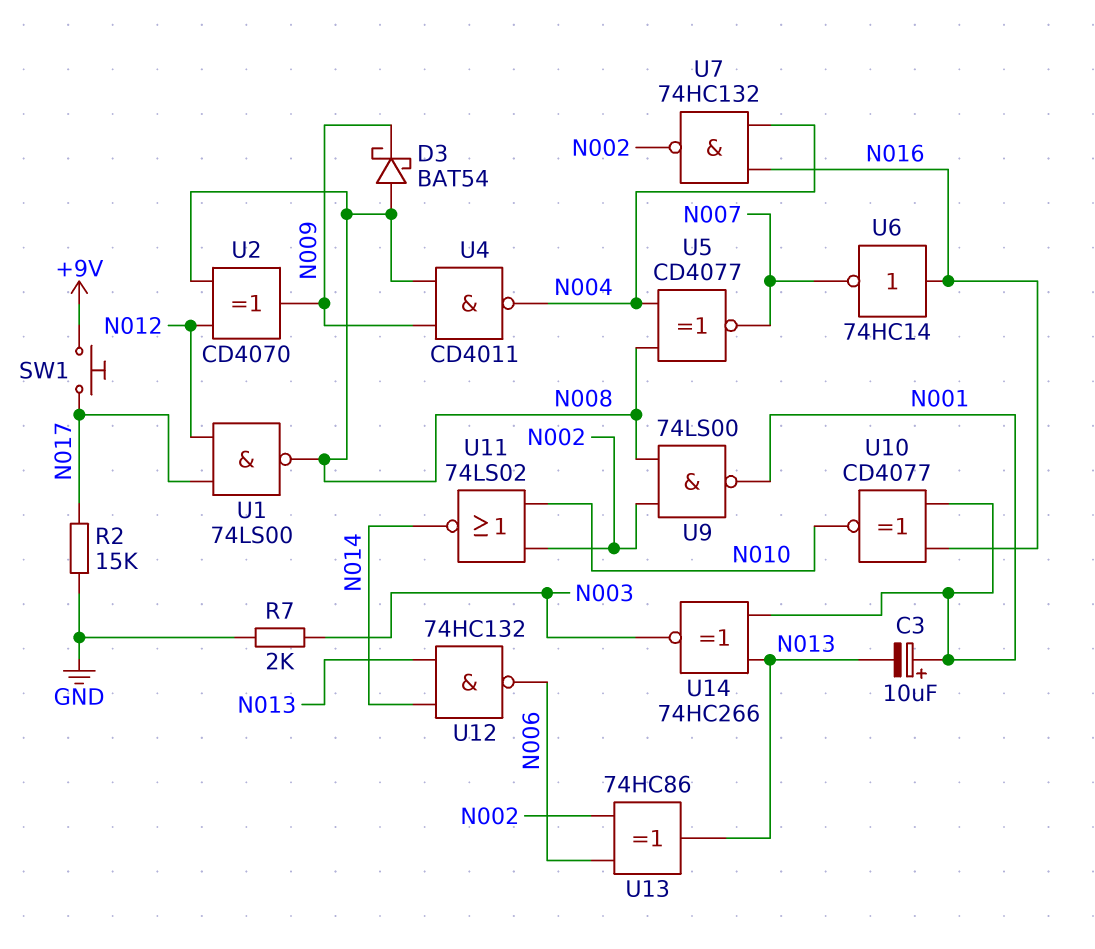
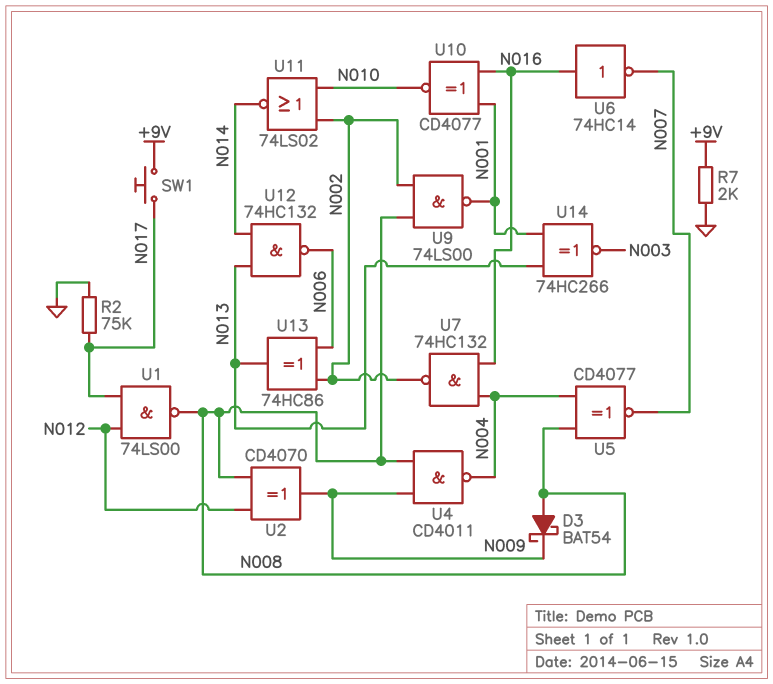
C3: 10uF (plus N001, minus N013) -> none
R2: 15k (GND, N017) -> 75k (GND, N017)
R7: 2k (GND, N003) -> 2k (+9V, GND)

